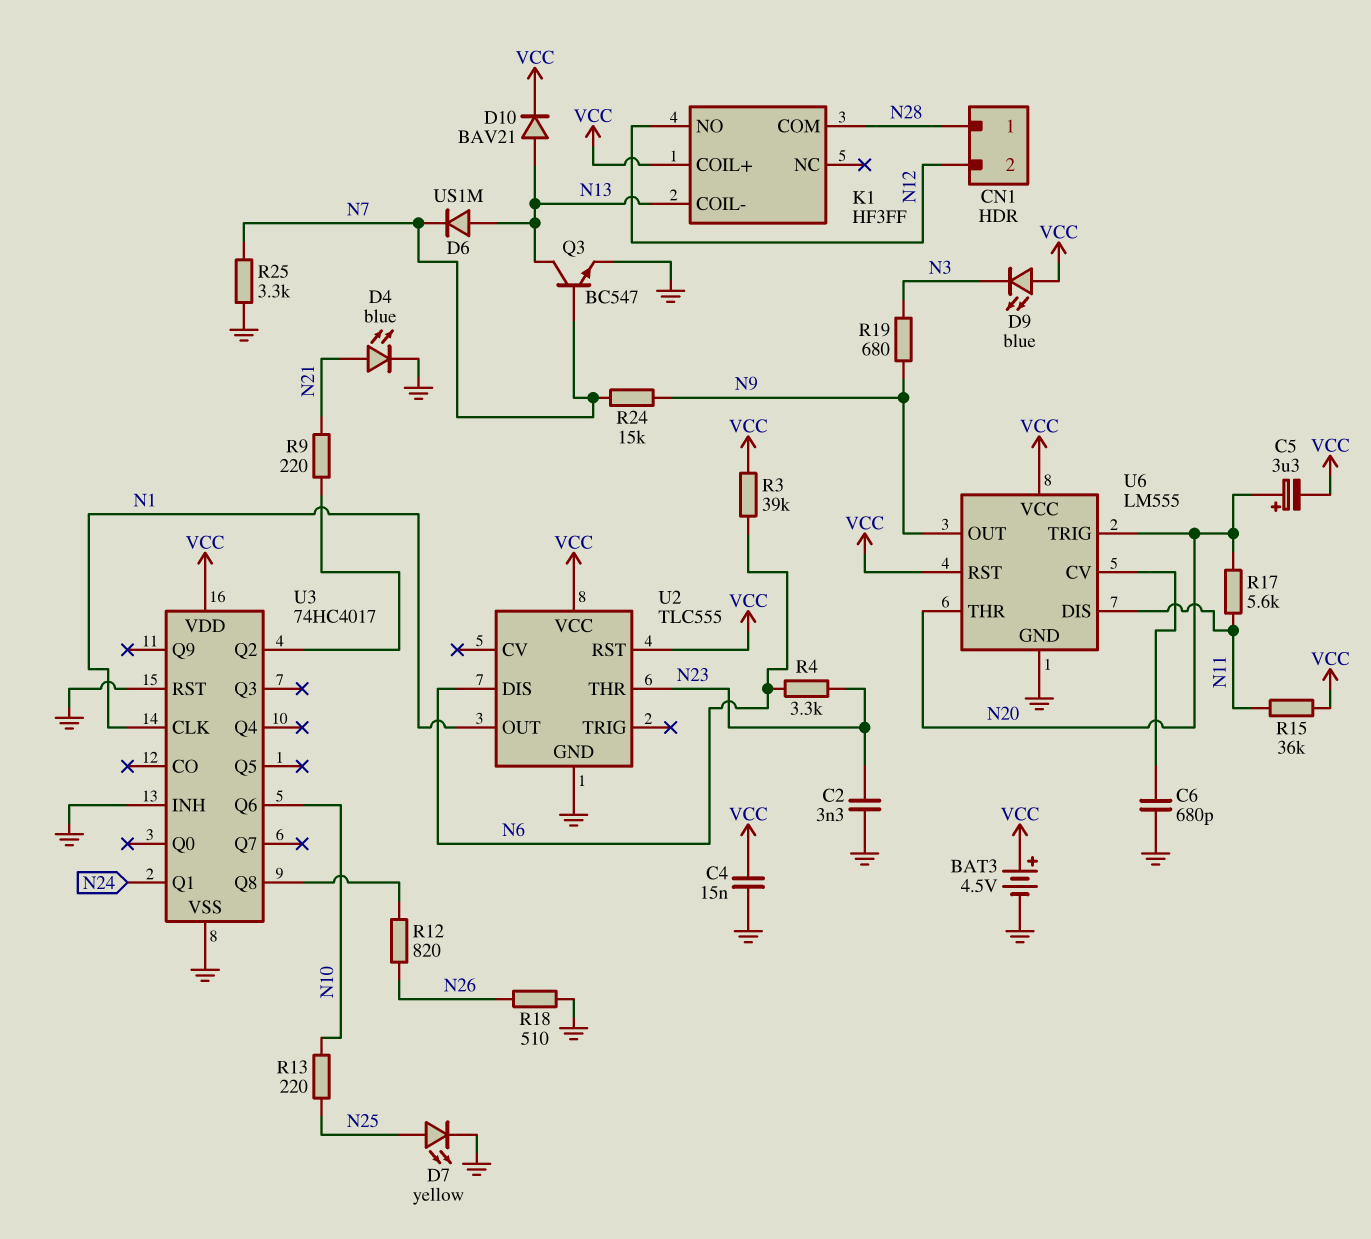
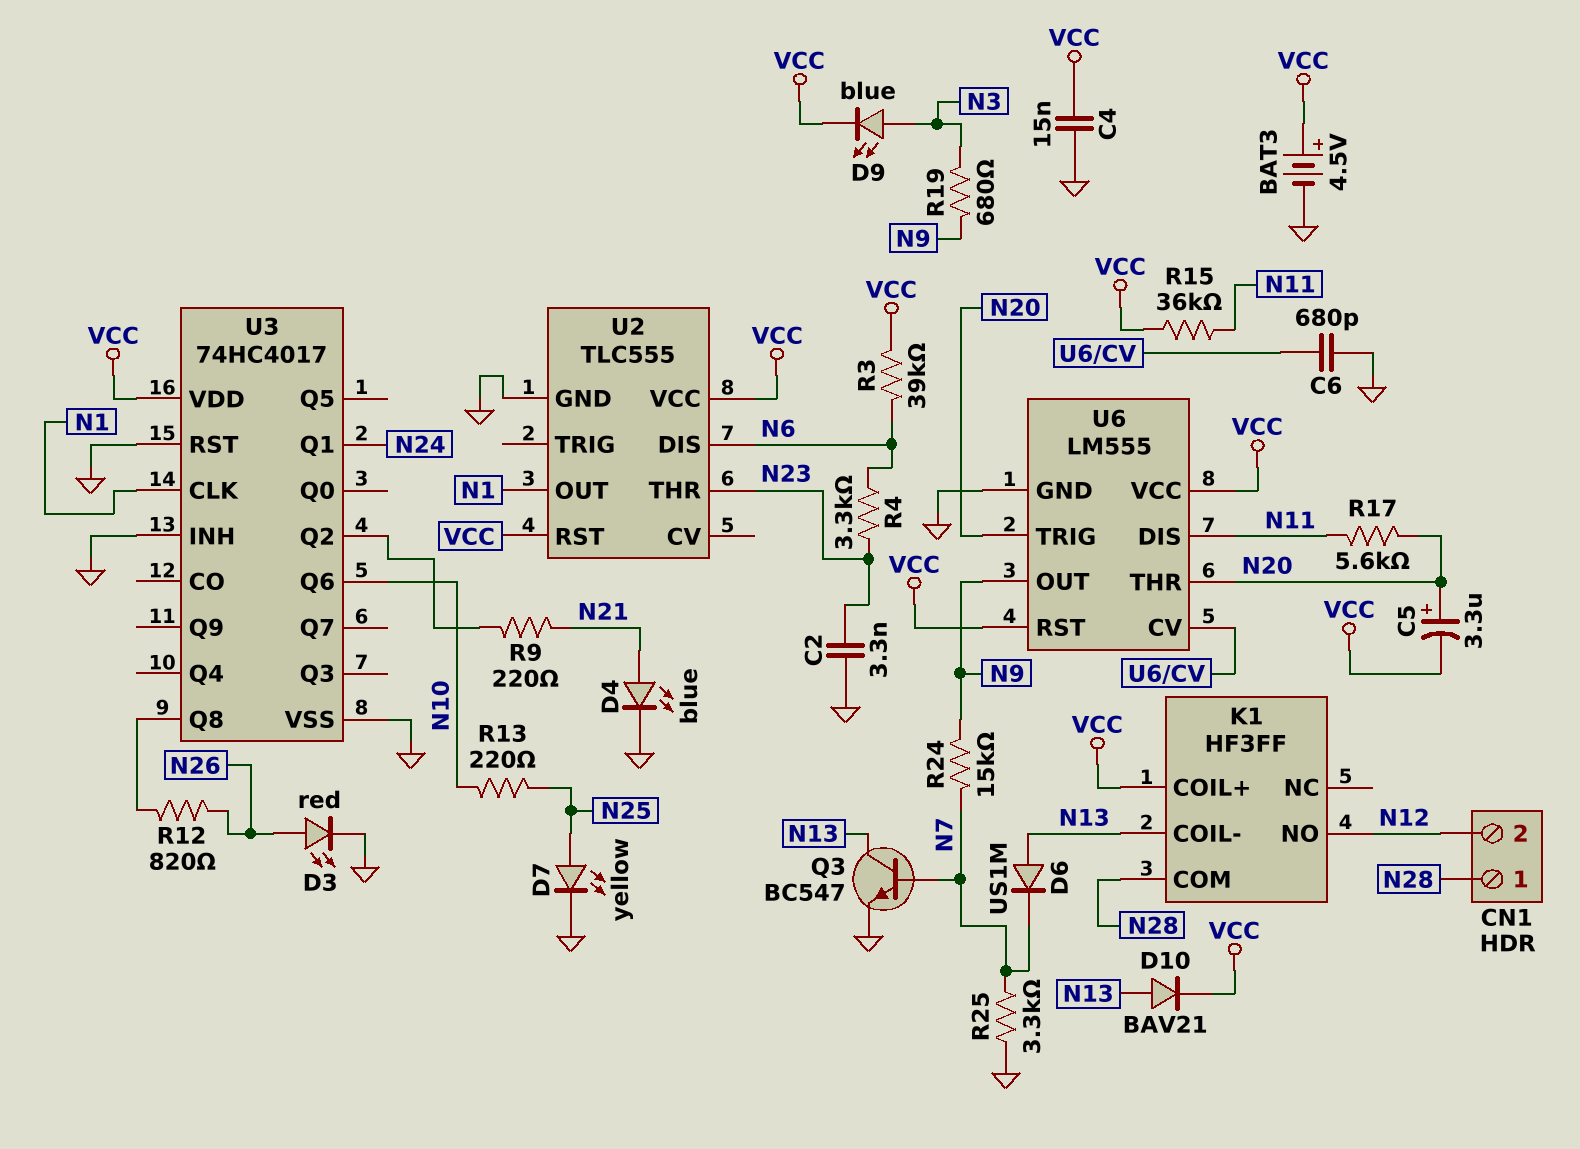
D3: none -> LED red (A N26, K GND)
D9: LED blue (A VCC, K N3) -> LED blue (A N3, K VCC)
R18: 510 (GND, N26) -> none

